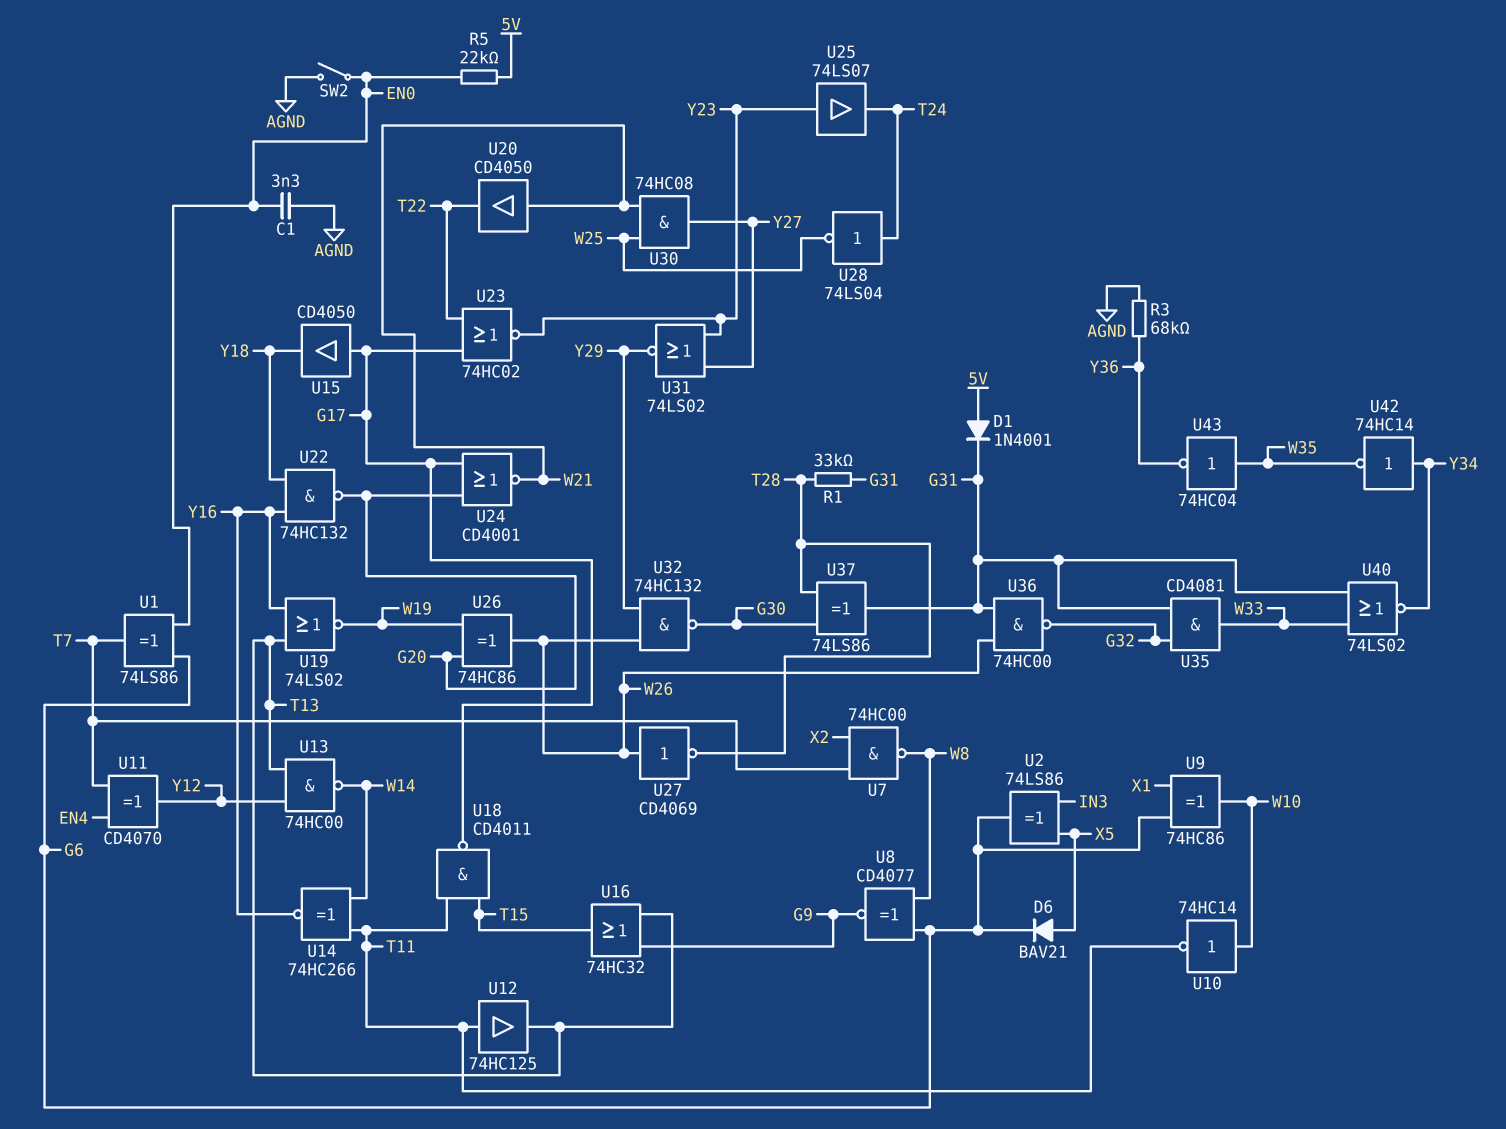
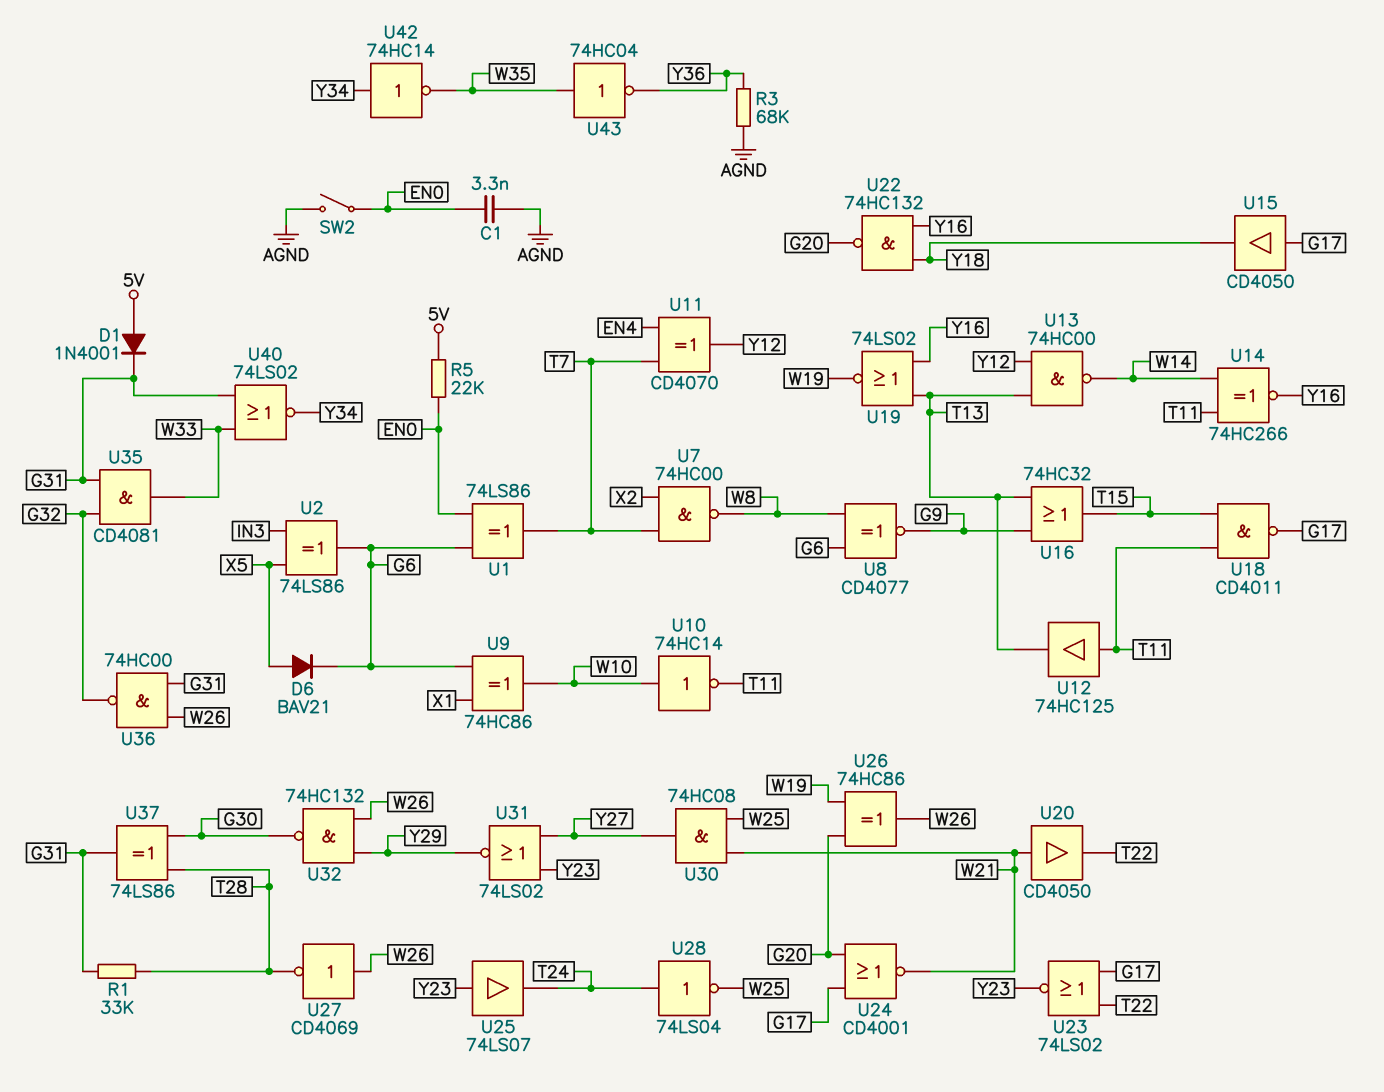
U23: NOR 74HC02 (in G17, in T22, out Y23) -> NOR 74LS02 (in G17, in T22, out Y23)

